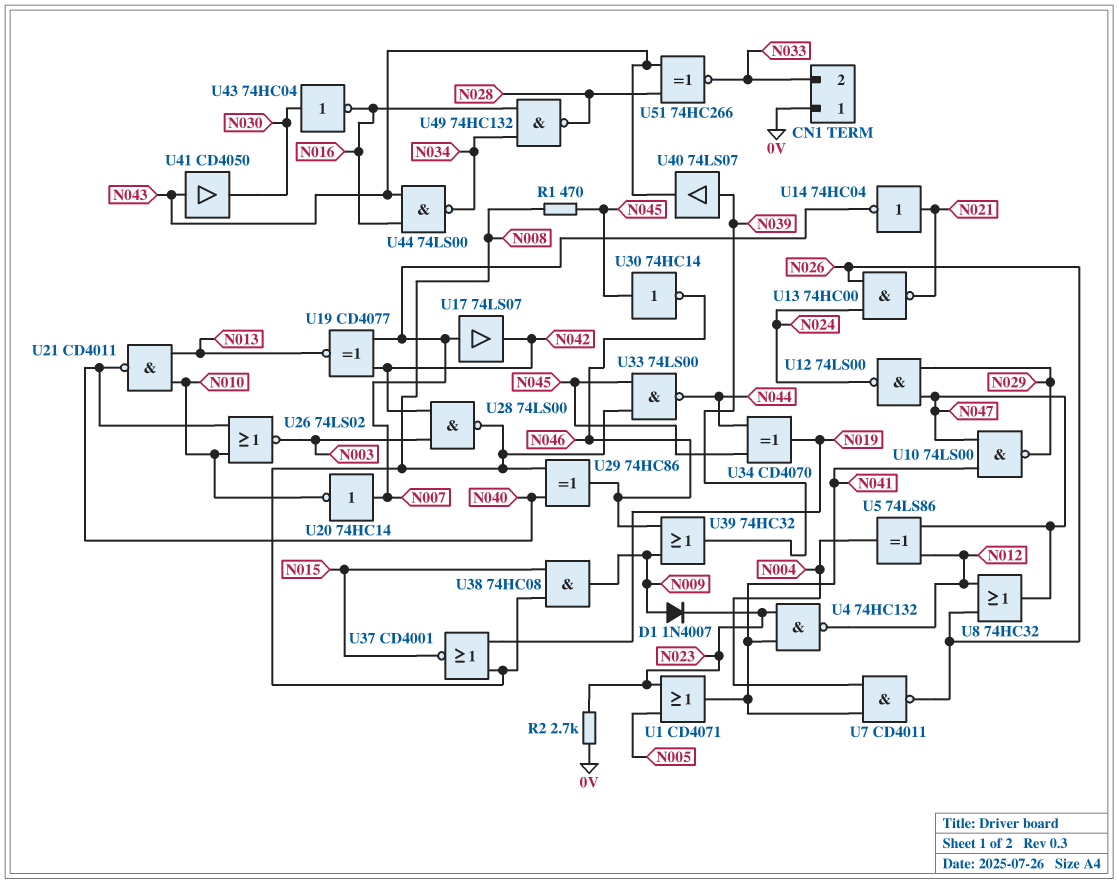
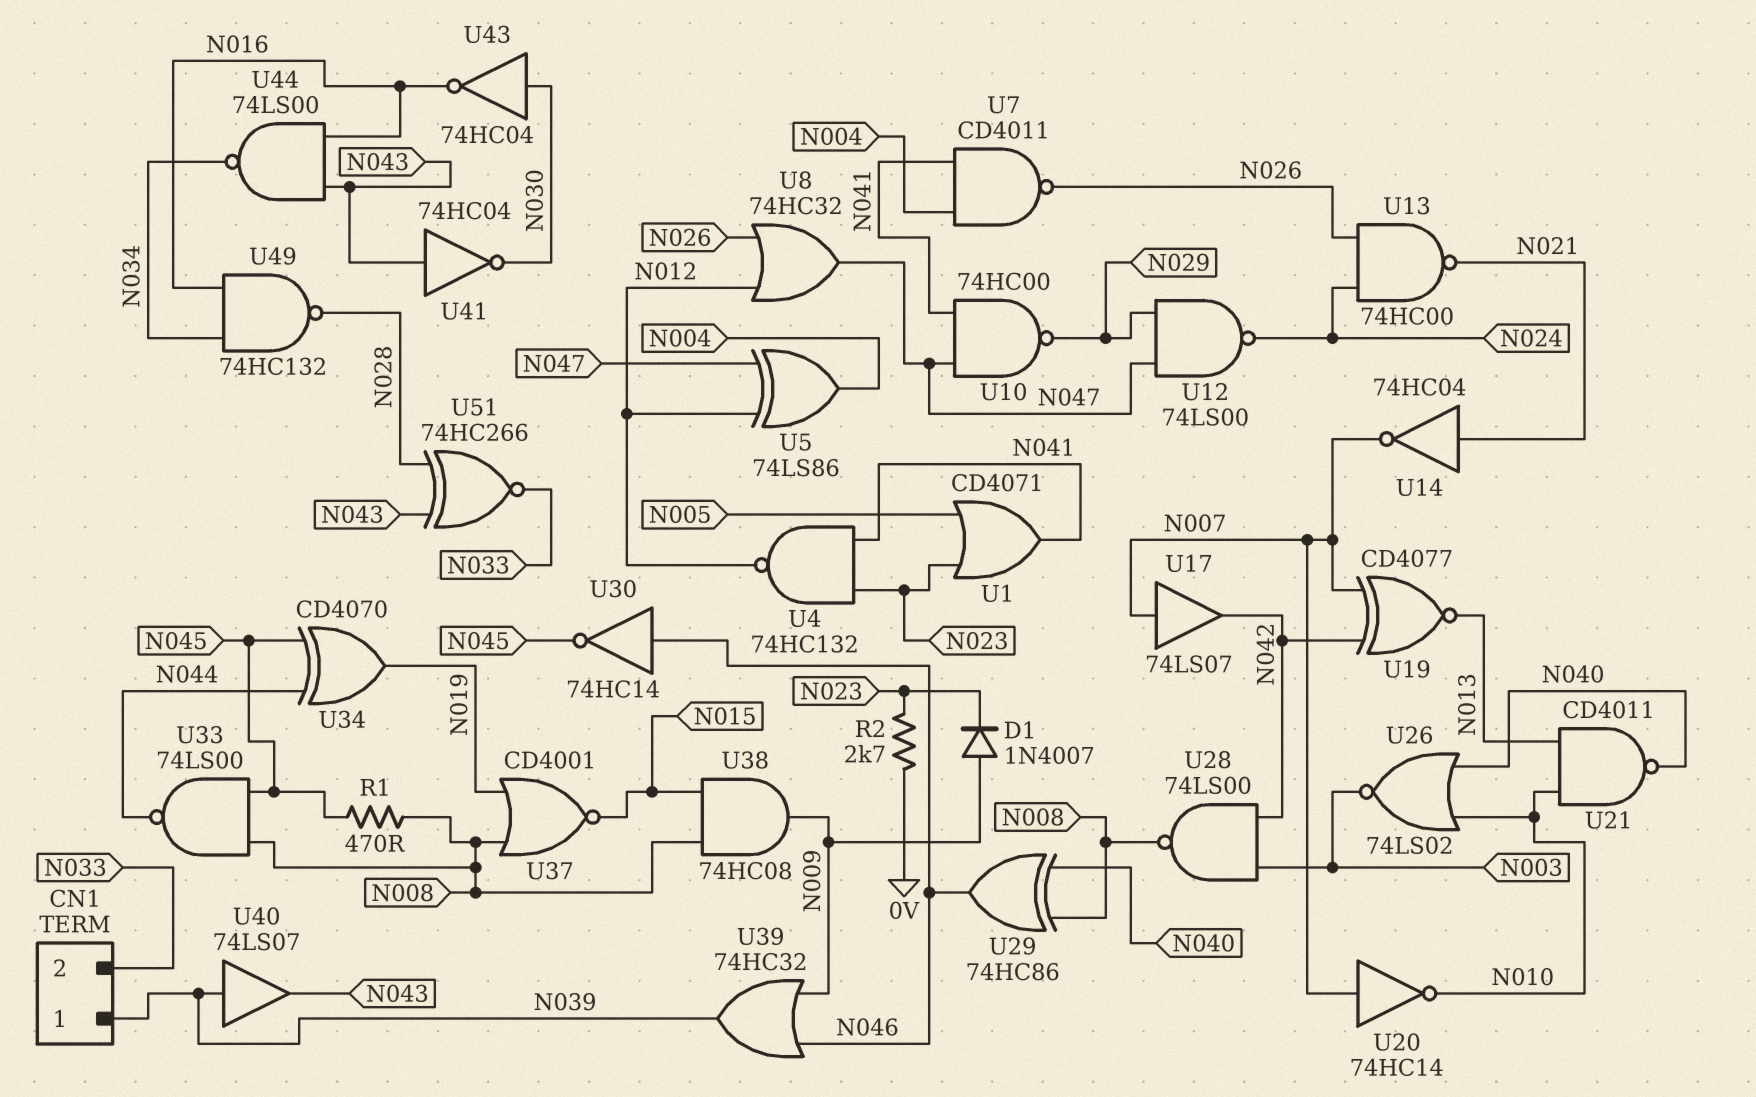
CN1 pin 1: 0V -> N039
U10: NAND 74LS00 (in N041, in N047, out N029) -> NAND 74HC00 (in N041, in N047, out N029)
U30: NOT 74HC14 (in N045, out N046) -> NOT 74HC14 (in N046, out N045)
U41: buffer CD4050 (in N043, out N030) -> NOT 74HC04 (in N043, out N030)

